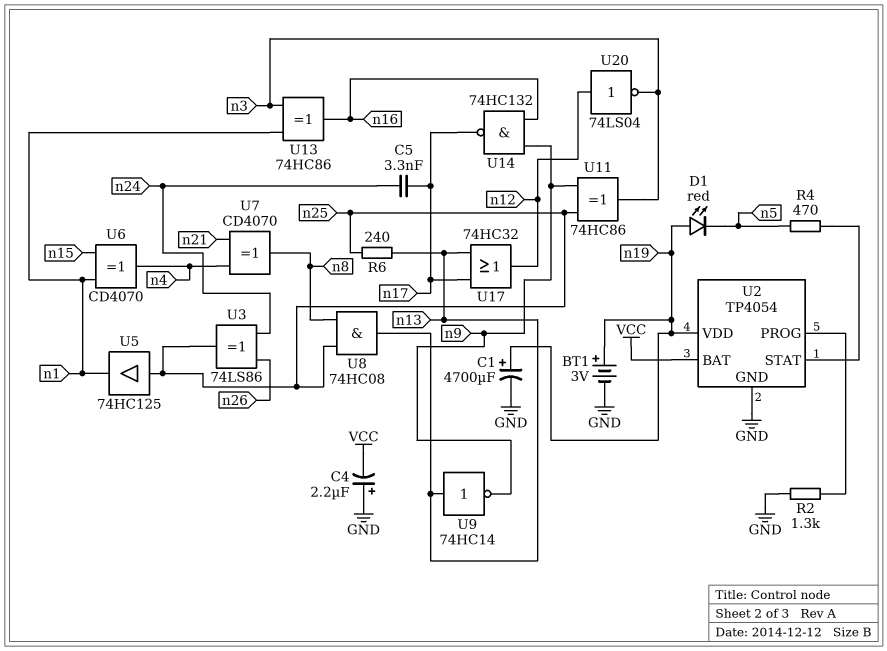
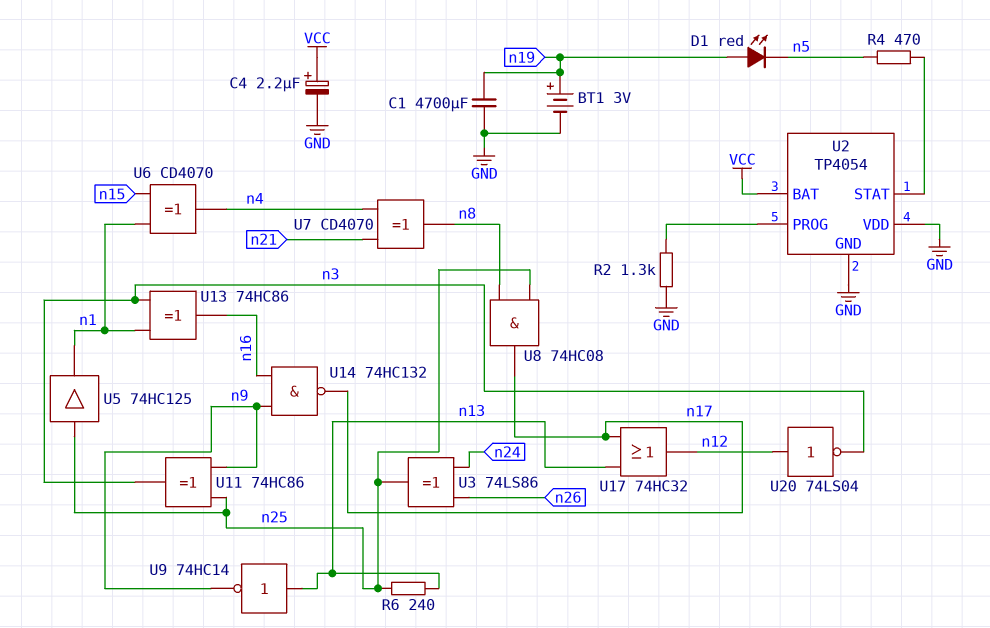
C1: 4700uF (plus n19, minus GND) -> 4700uF (GND, n19)
C4: 2.2uF (plus GND, minus VCC) -> 2.2uF (plus VCC, minus GND)
C5: 3.3nF (n17, n24) -> none
U2 pin VDD: n19 -> GND
U8: AND 74HC08 (in n8, in n25, out n13) -> AND 74HC08 (in n8, in n25, out n17)

